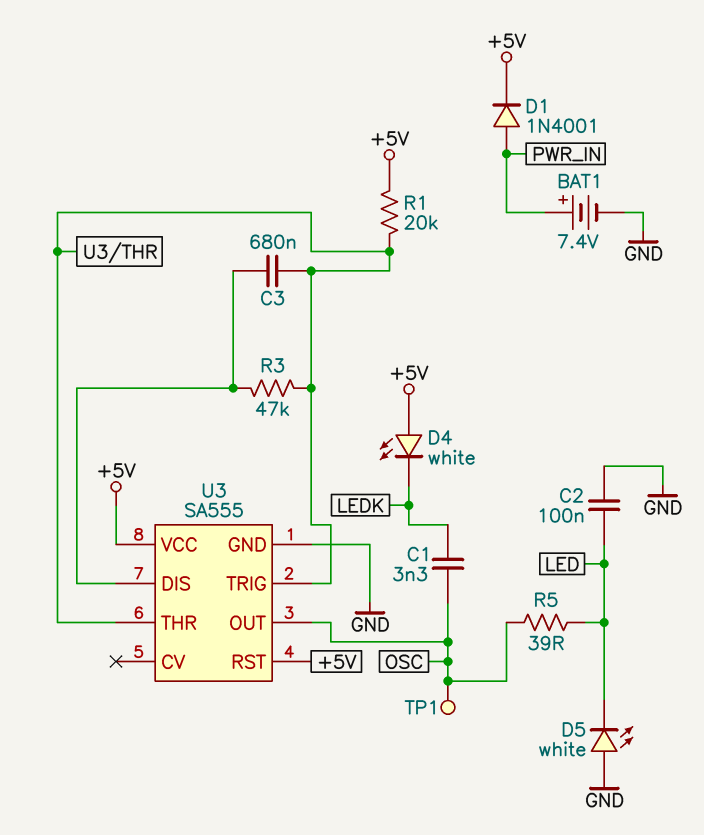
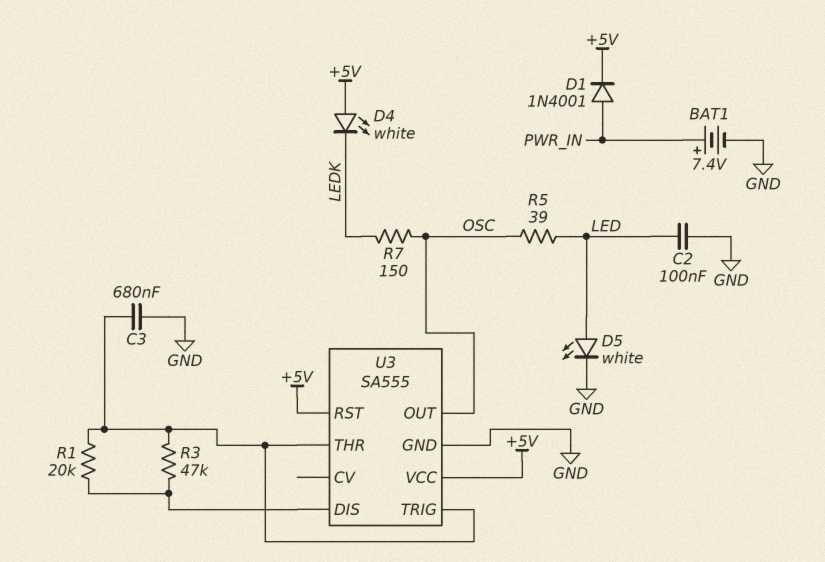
C1: 3.3nF (LEDK, OSC) -> none
C3: 680nF (U3/DIS, U3/THR) -> 680nF (GND, U3/THR)
D5: LED white (A GND, K LED) -> LED white (A LED, K GND)
R1: 20k (+5V, U3/THR) -> 20k (U3/DIS, U3/THR)
R7: none -> 150 (LEDK, OSC)
TP1: test point (OSC) -> none

